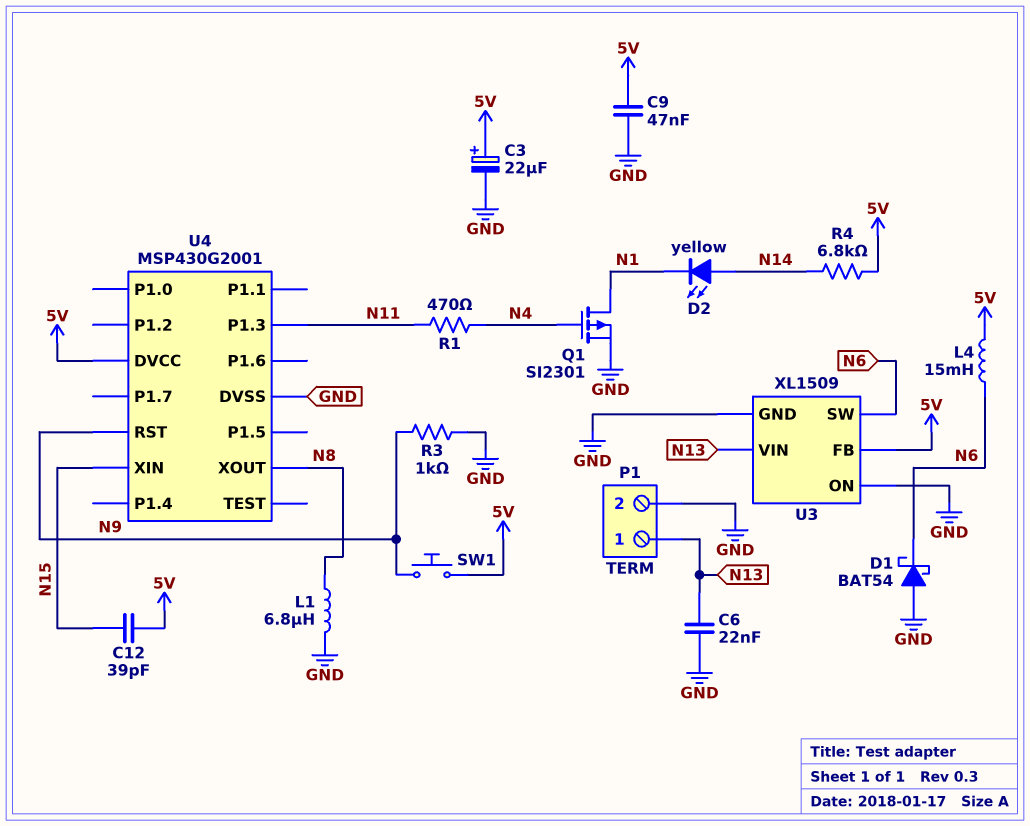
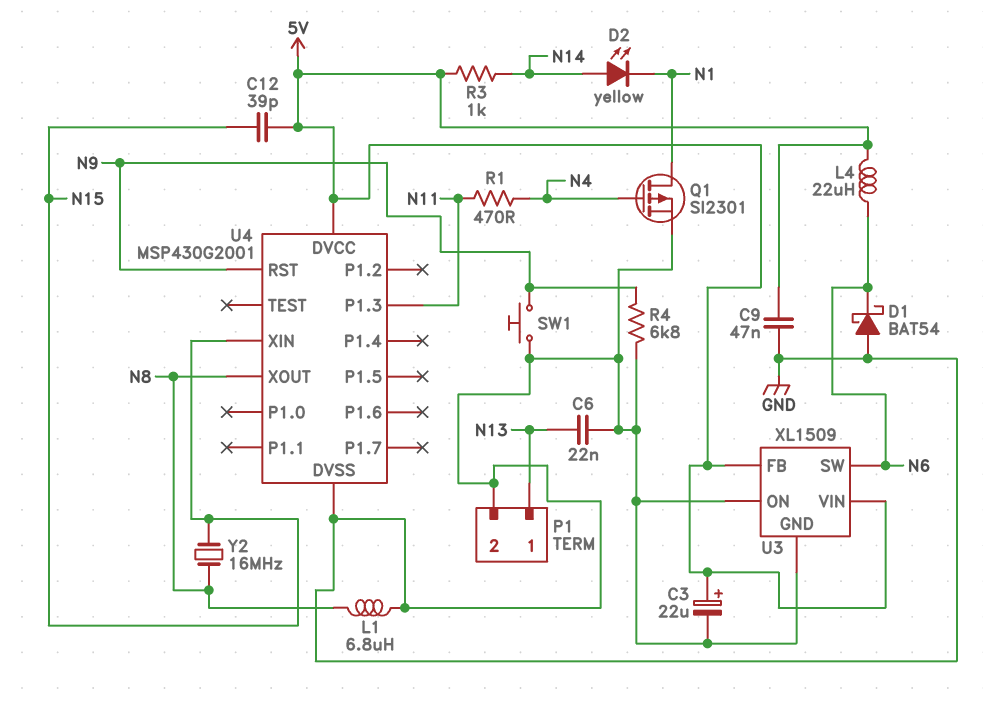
L4: 15mH (5V, N6) -> 22uH (5V, N6)
R3: 1k (GND, N9) -> 1k (5V, N14)
R4: 6.8k (5V, N14) -> 6.8k (GND, N9)
SW1: button (5V, N9) -> button (GND, N9)
U3 pin VIN: N13 -> 5V
Y2: none -> 16MHz (N8, N15)

